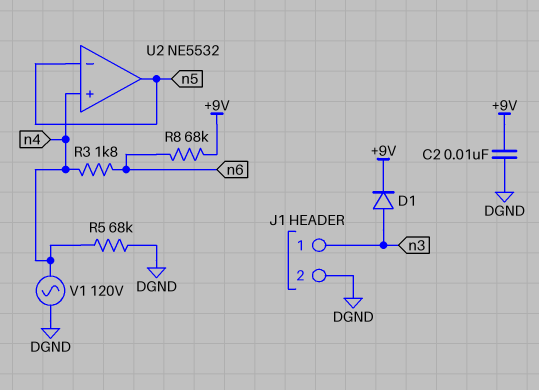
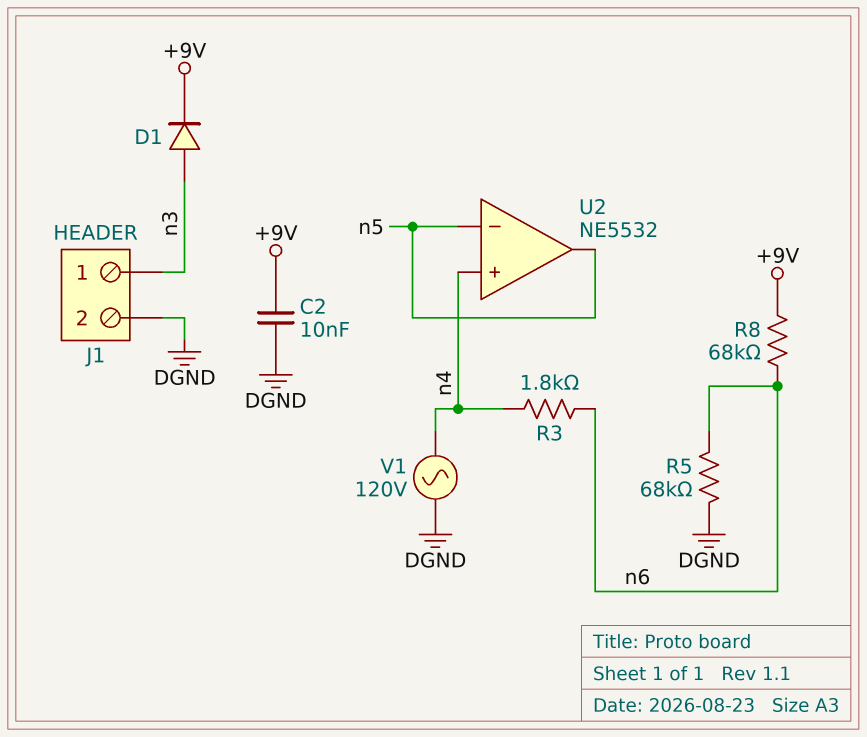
R5: 68k (DGND, n4) -> 68k (DGND, n6)

